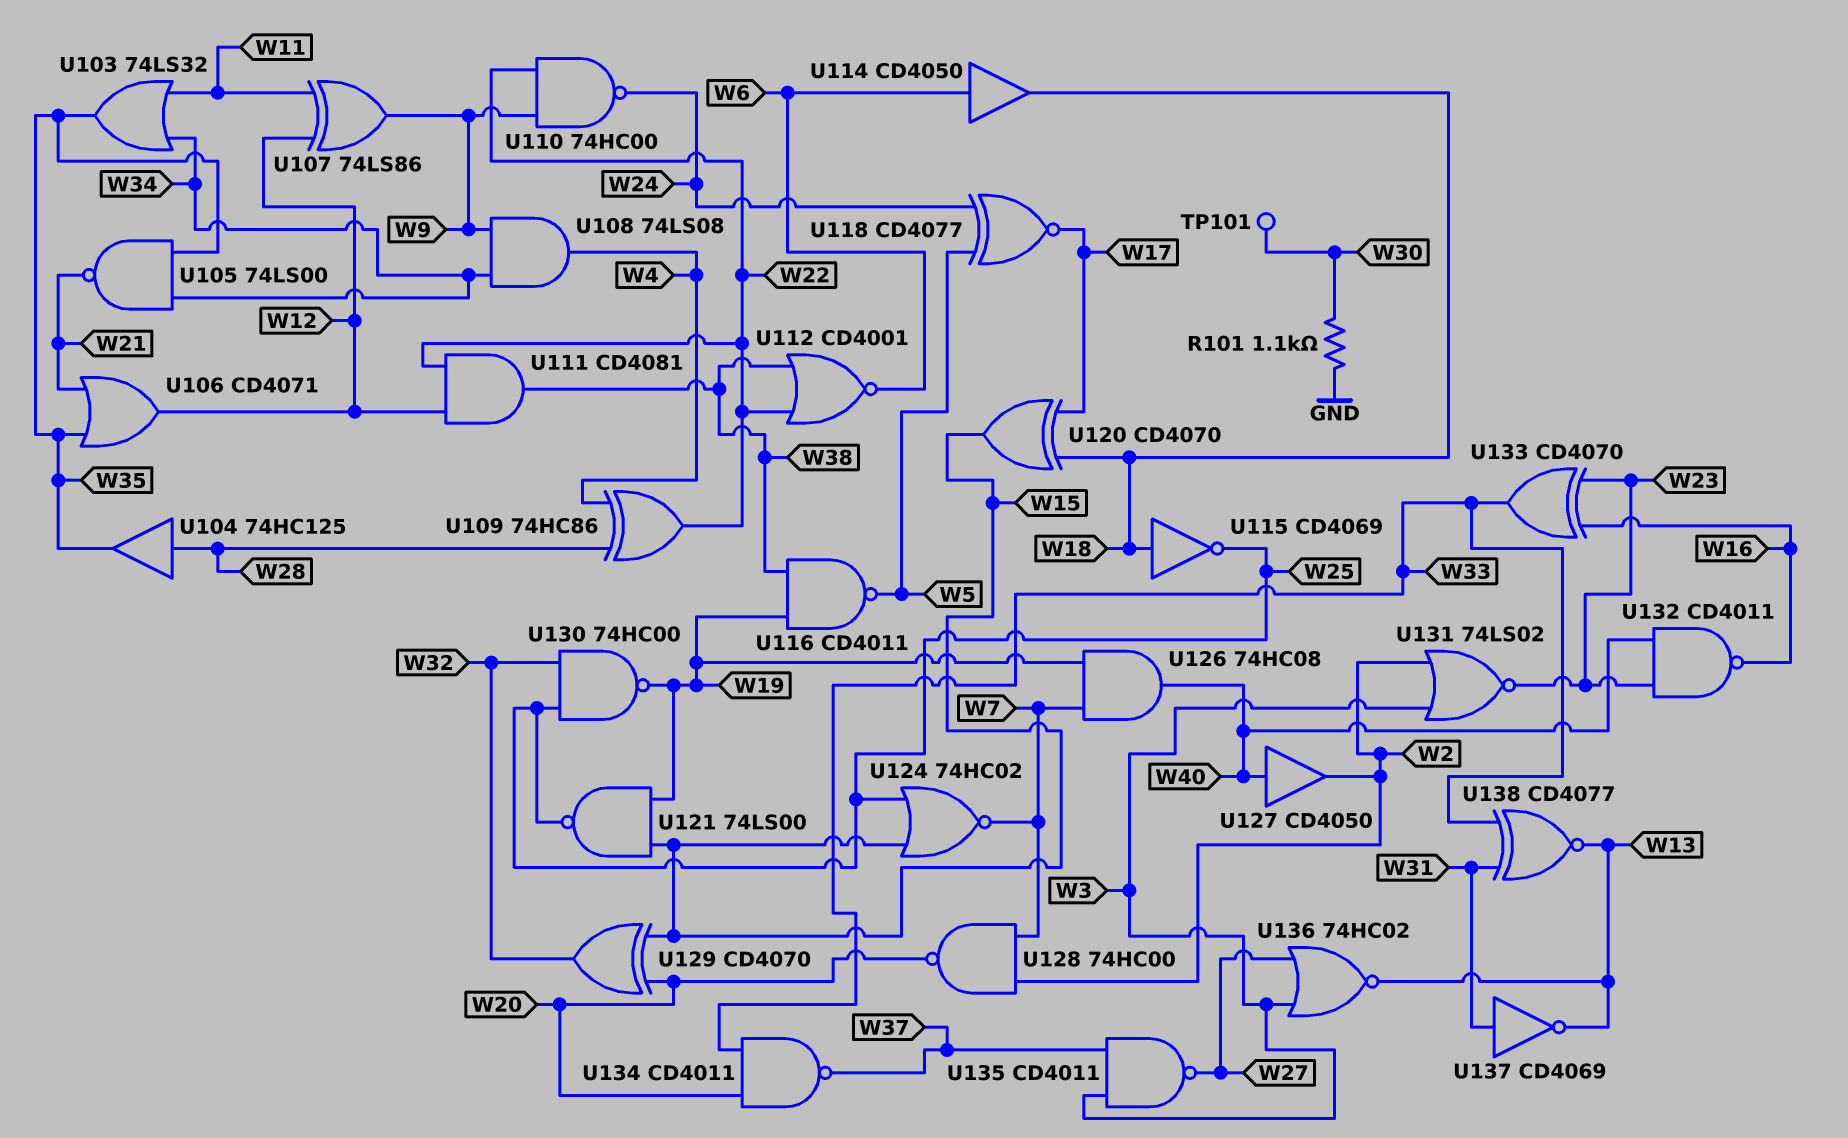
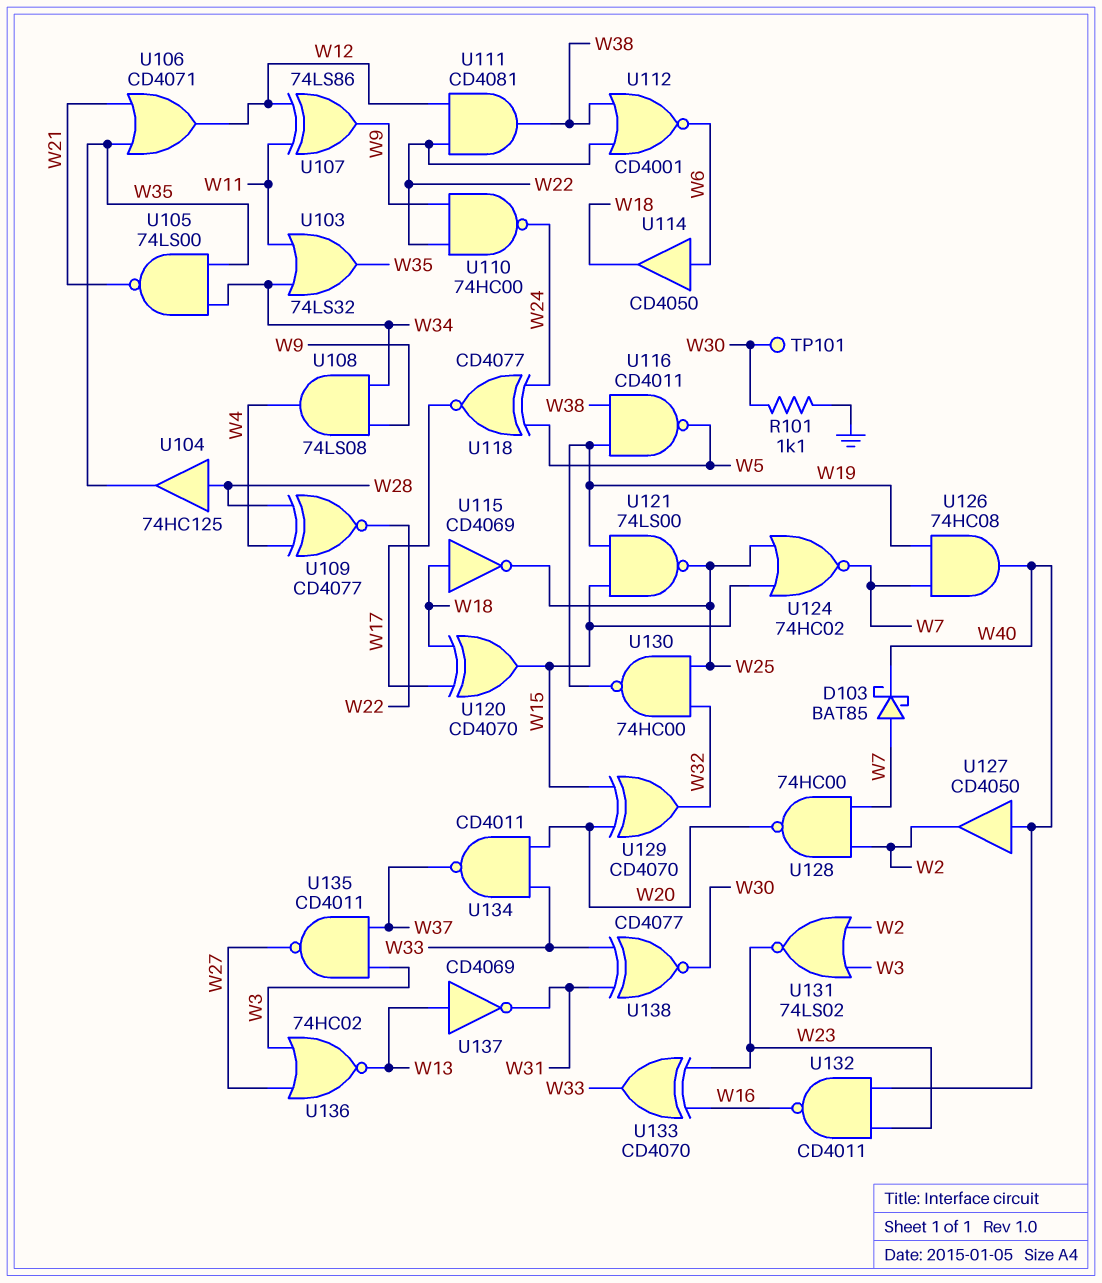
D103: none -> schottky BAT85 (A W7, K W40)
U109: XOR 74HC86 (in W4, in W28, out W22) -> XNOR CD4077 (in W4, in W28, out W22)
U137: NOT CD4069 (in W31, out W13) -> NOT CD4069 (in W13, out W31)
U138: XNOR CD4077 (in W31, in W33, out W13) -> XNOR CD4077 (in W31, in W33, out W30)

